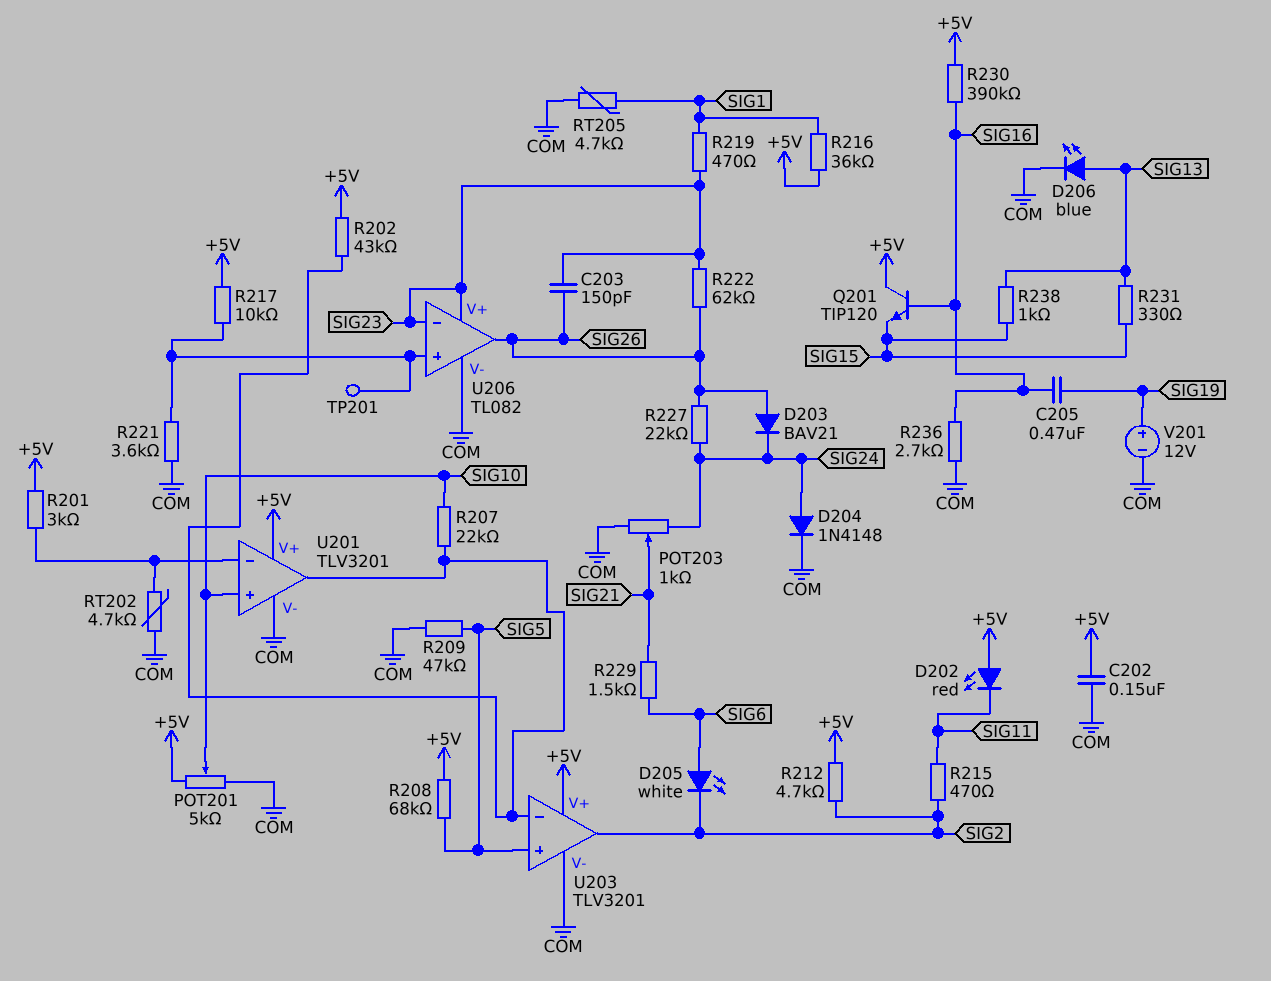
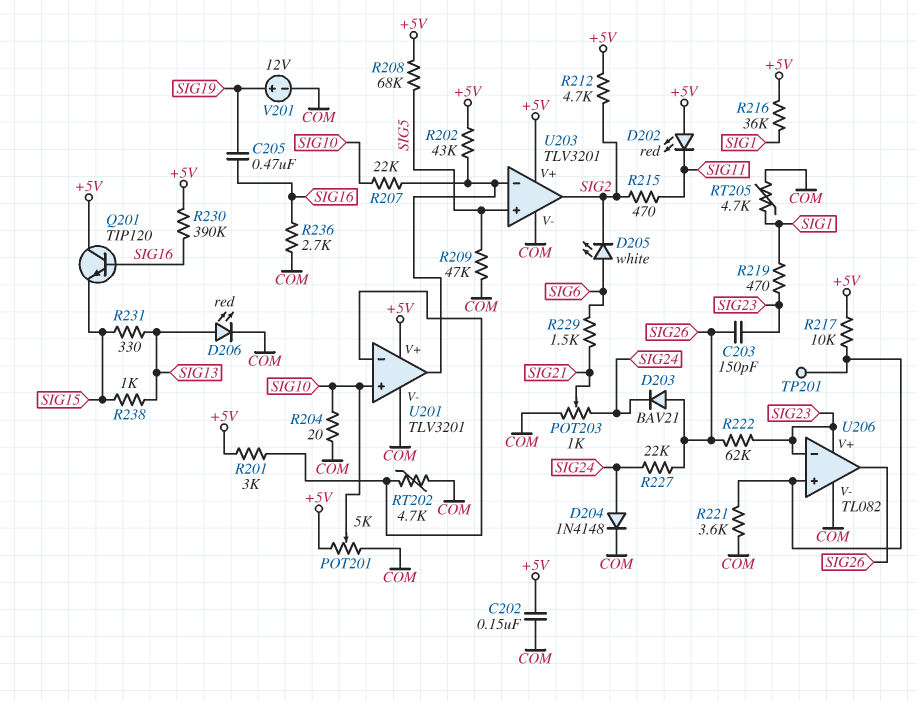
D206: LED blue (A SIG13, K COM) -> LED red (A SIG13, K COM)
R204: none -> 20 (COM, SIG10)

